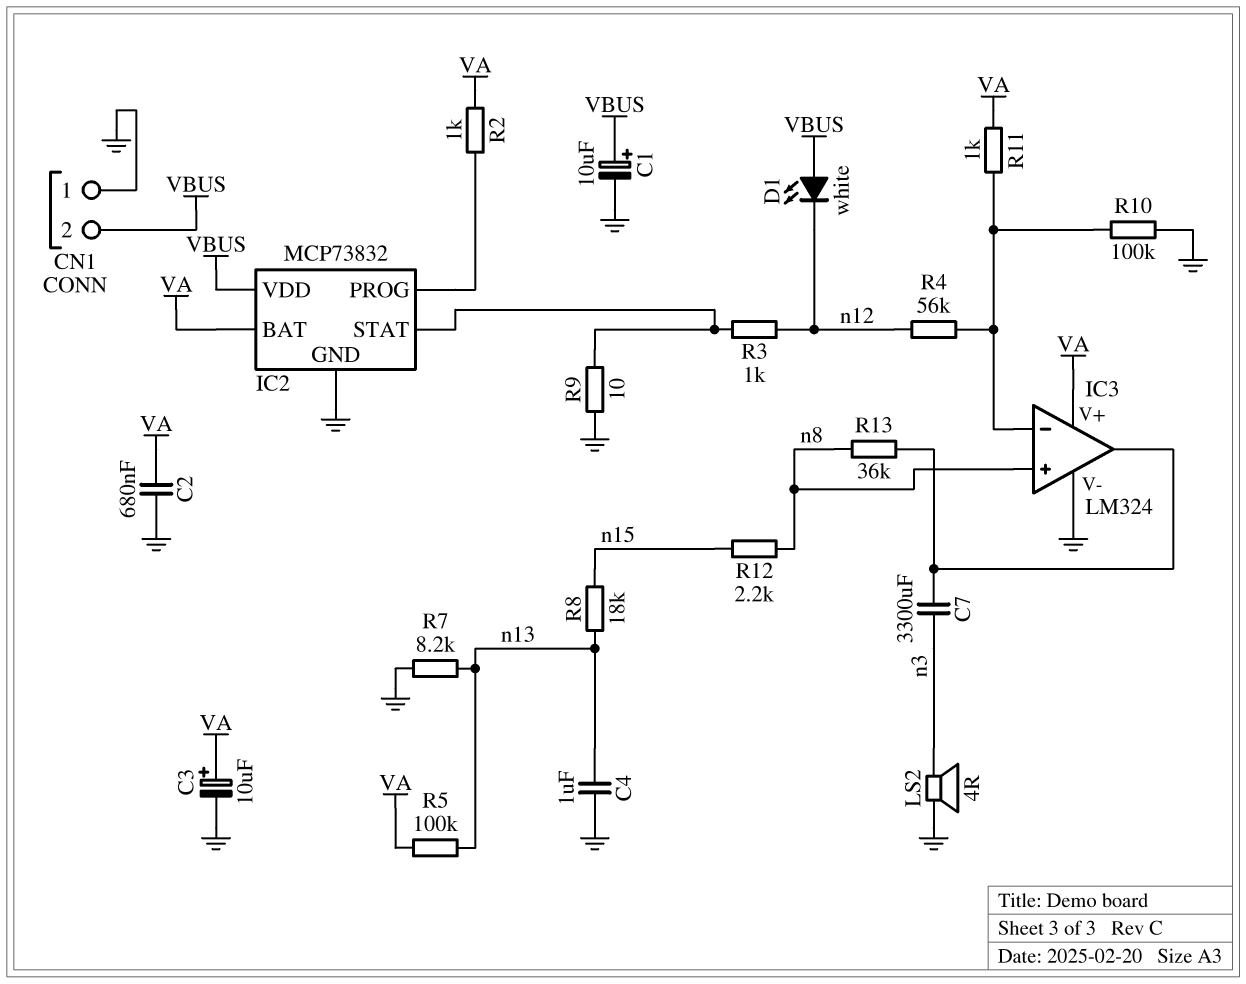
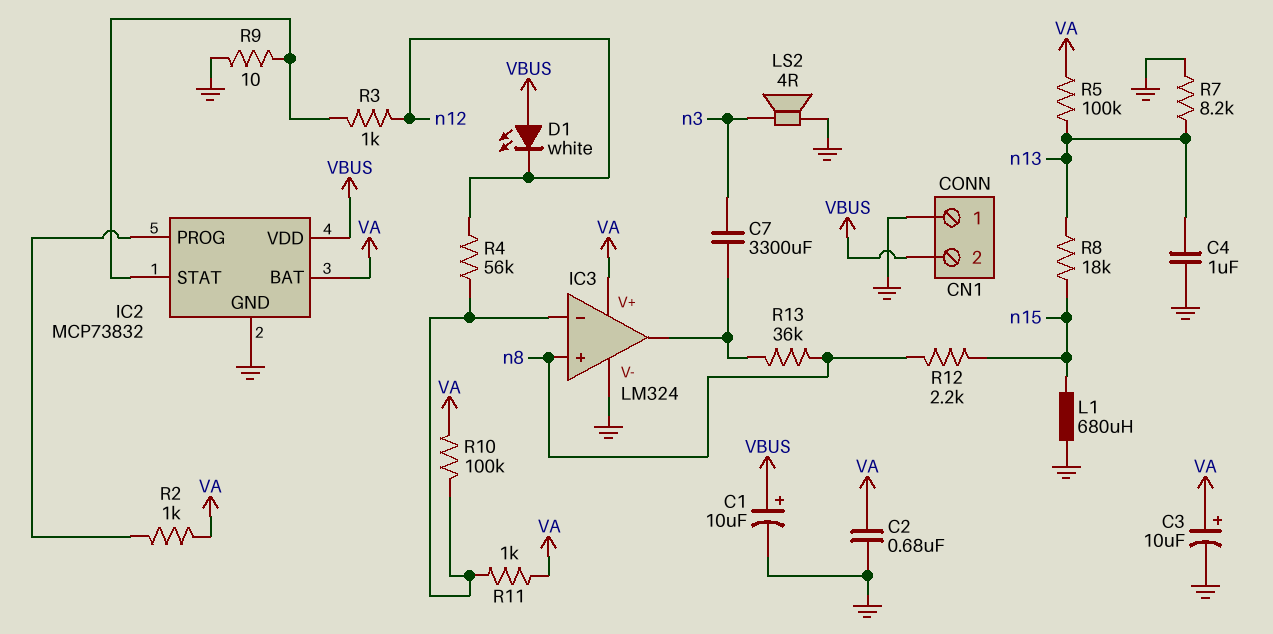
L1: none -> 680uH (GND, n15)
R10: 100k (GND, IC3/in-) -> 100k (IC3/in-, VA)

